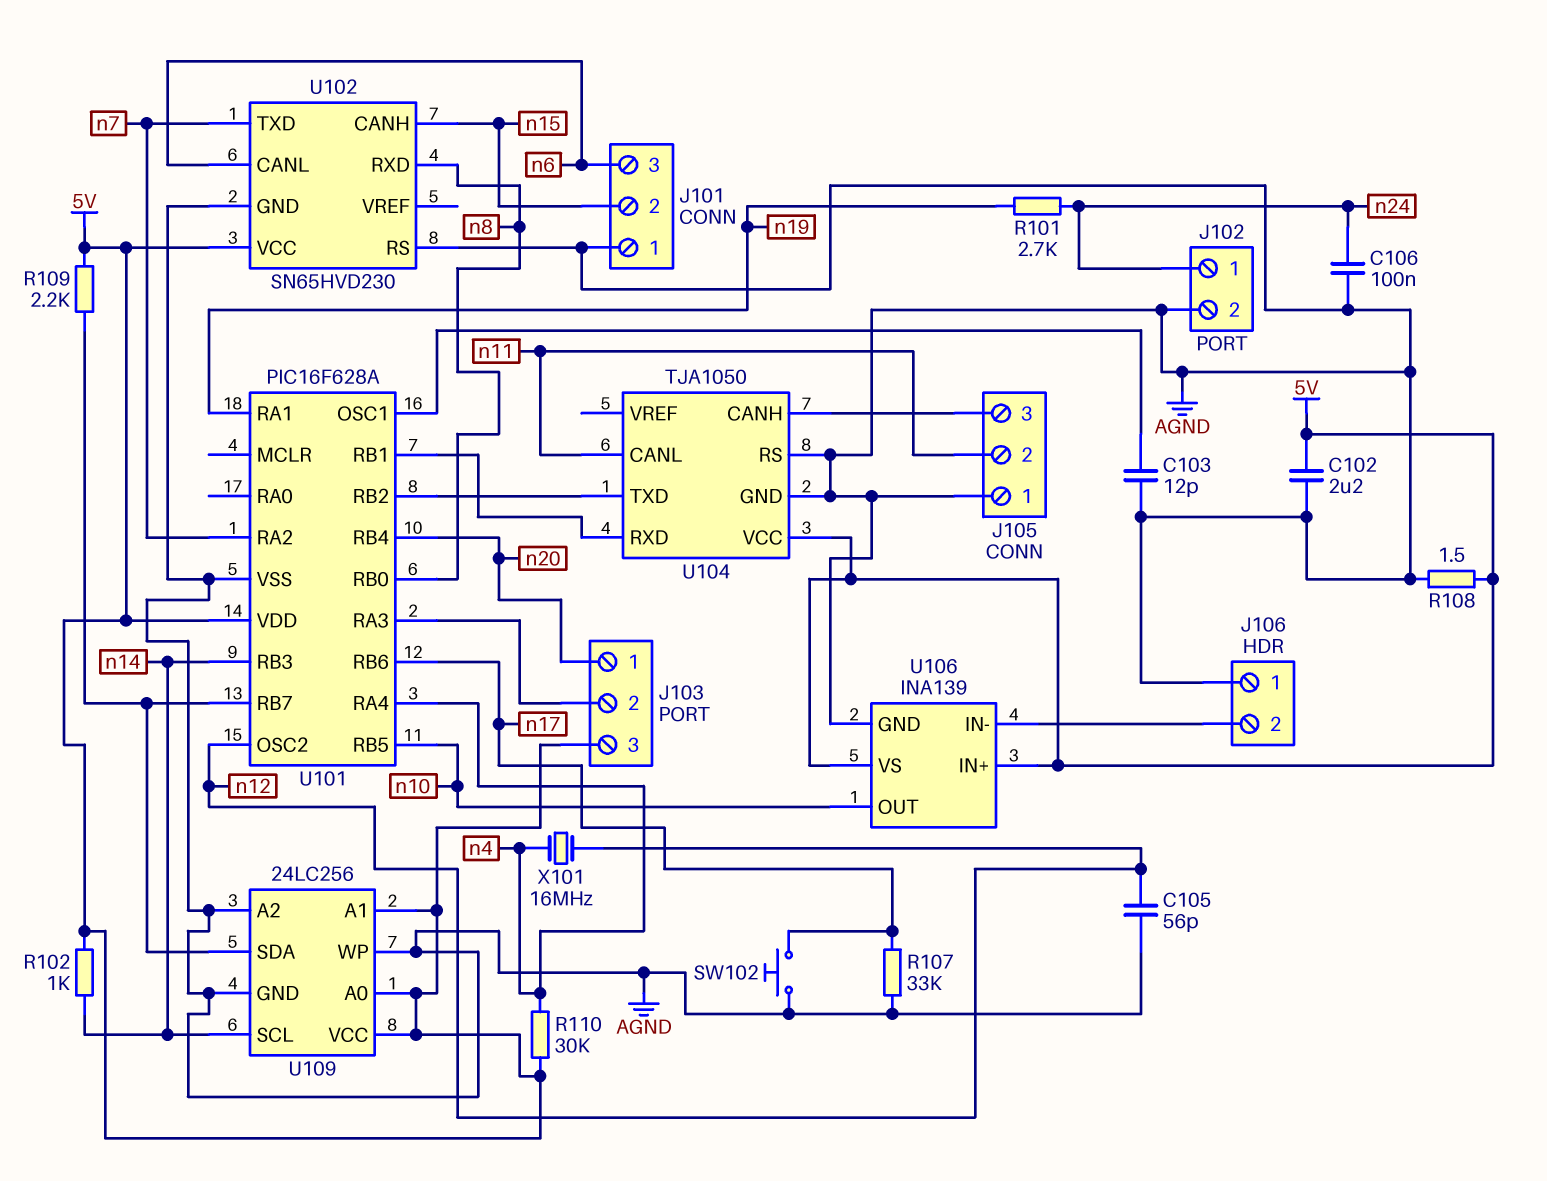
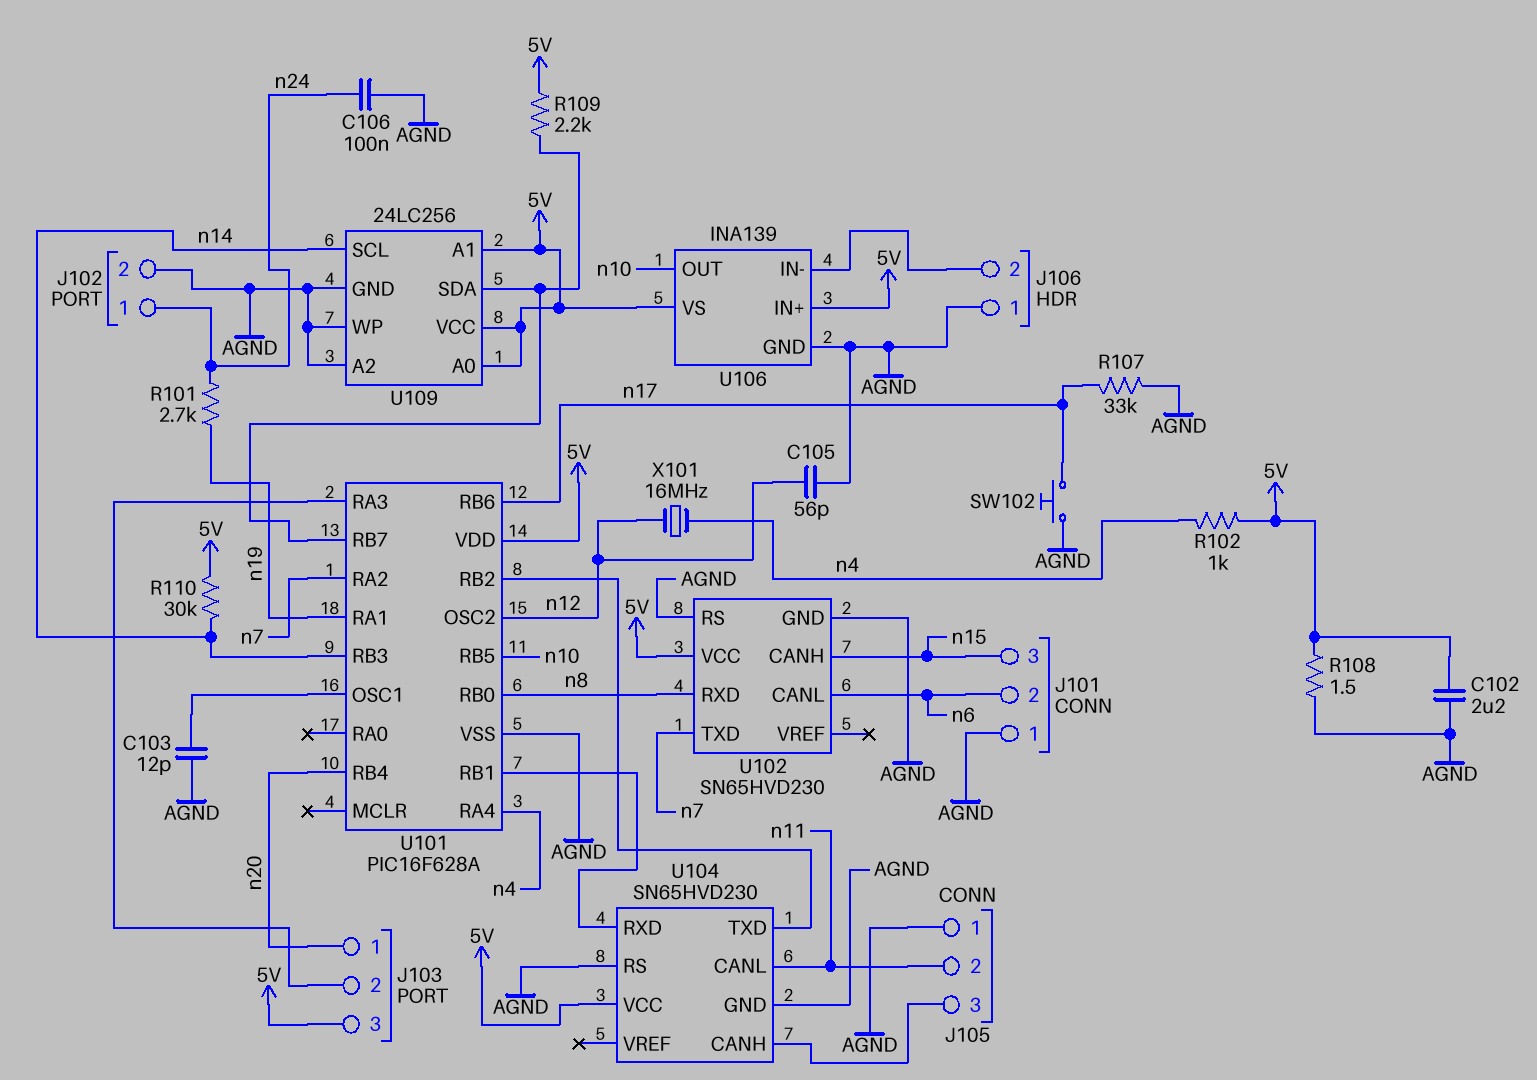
J101 pin 2: n15 -> n6
J101 pin 3: n6 -> n15
R102: 1k (5V, n14) -> 1k (5V, n4)
R110: 30k (5V, n4) -> 30k (5V, n14)
U104: TJA1050 -> SN65HVD230

